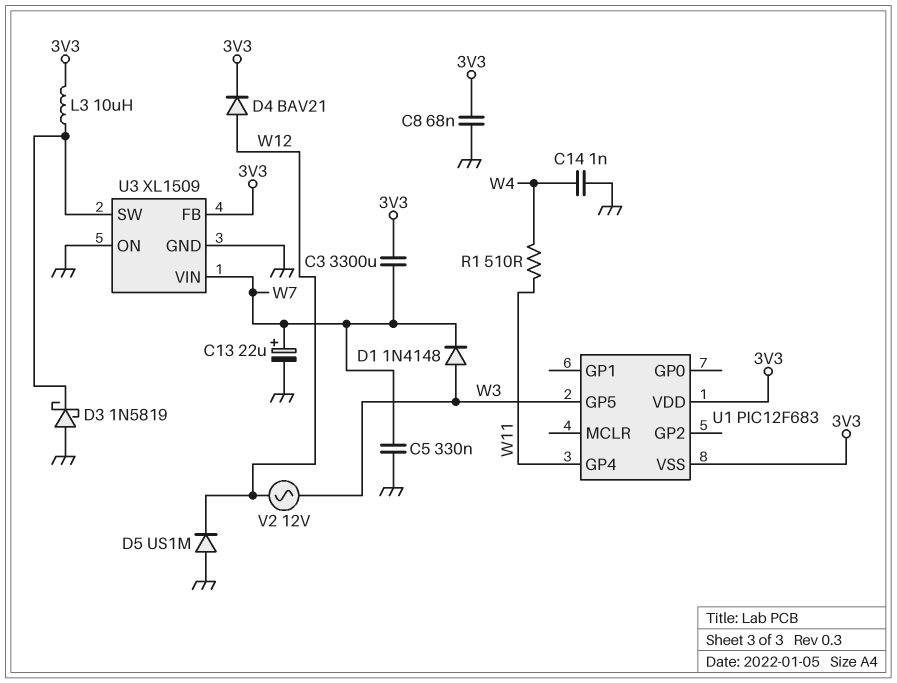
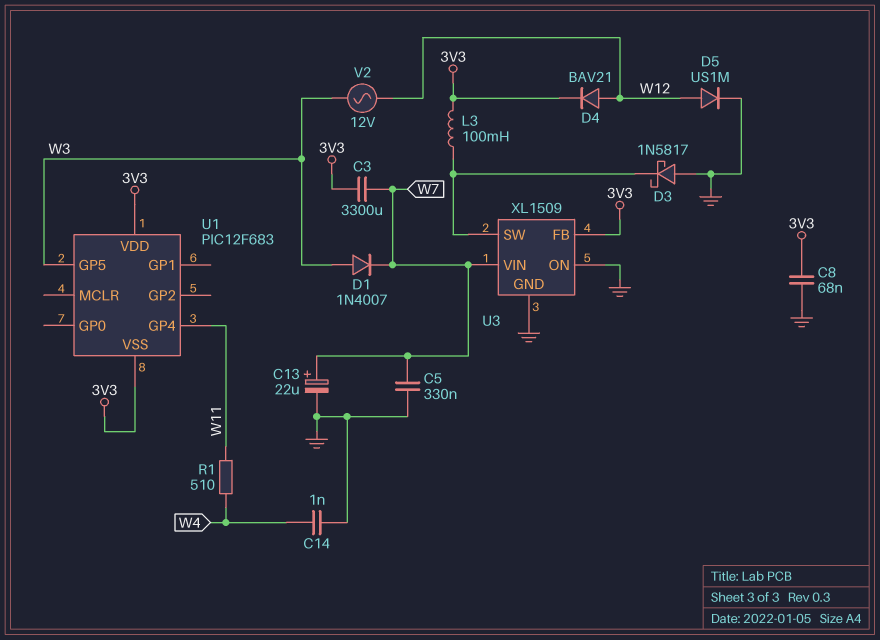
D1: diode 1N4148 (A W3, K W7) -> diode 1N4007 (A W3, K W7)
D3: schottky 1N5819 (A GND, K U3/SW) -> schottky 1N5817 (A GND, K U3/SW)
D5: diode US1M (A GND, K W12) -> diode US1M (A W12, K GND)
L3: 10uH (3V3, U3/SW) -> 100mH (3V3, U3/SW)

